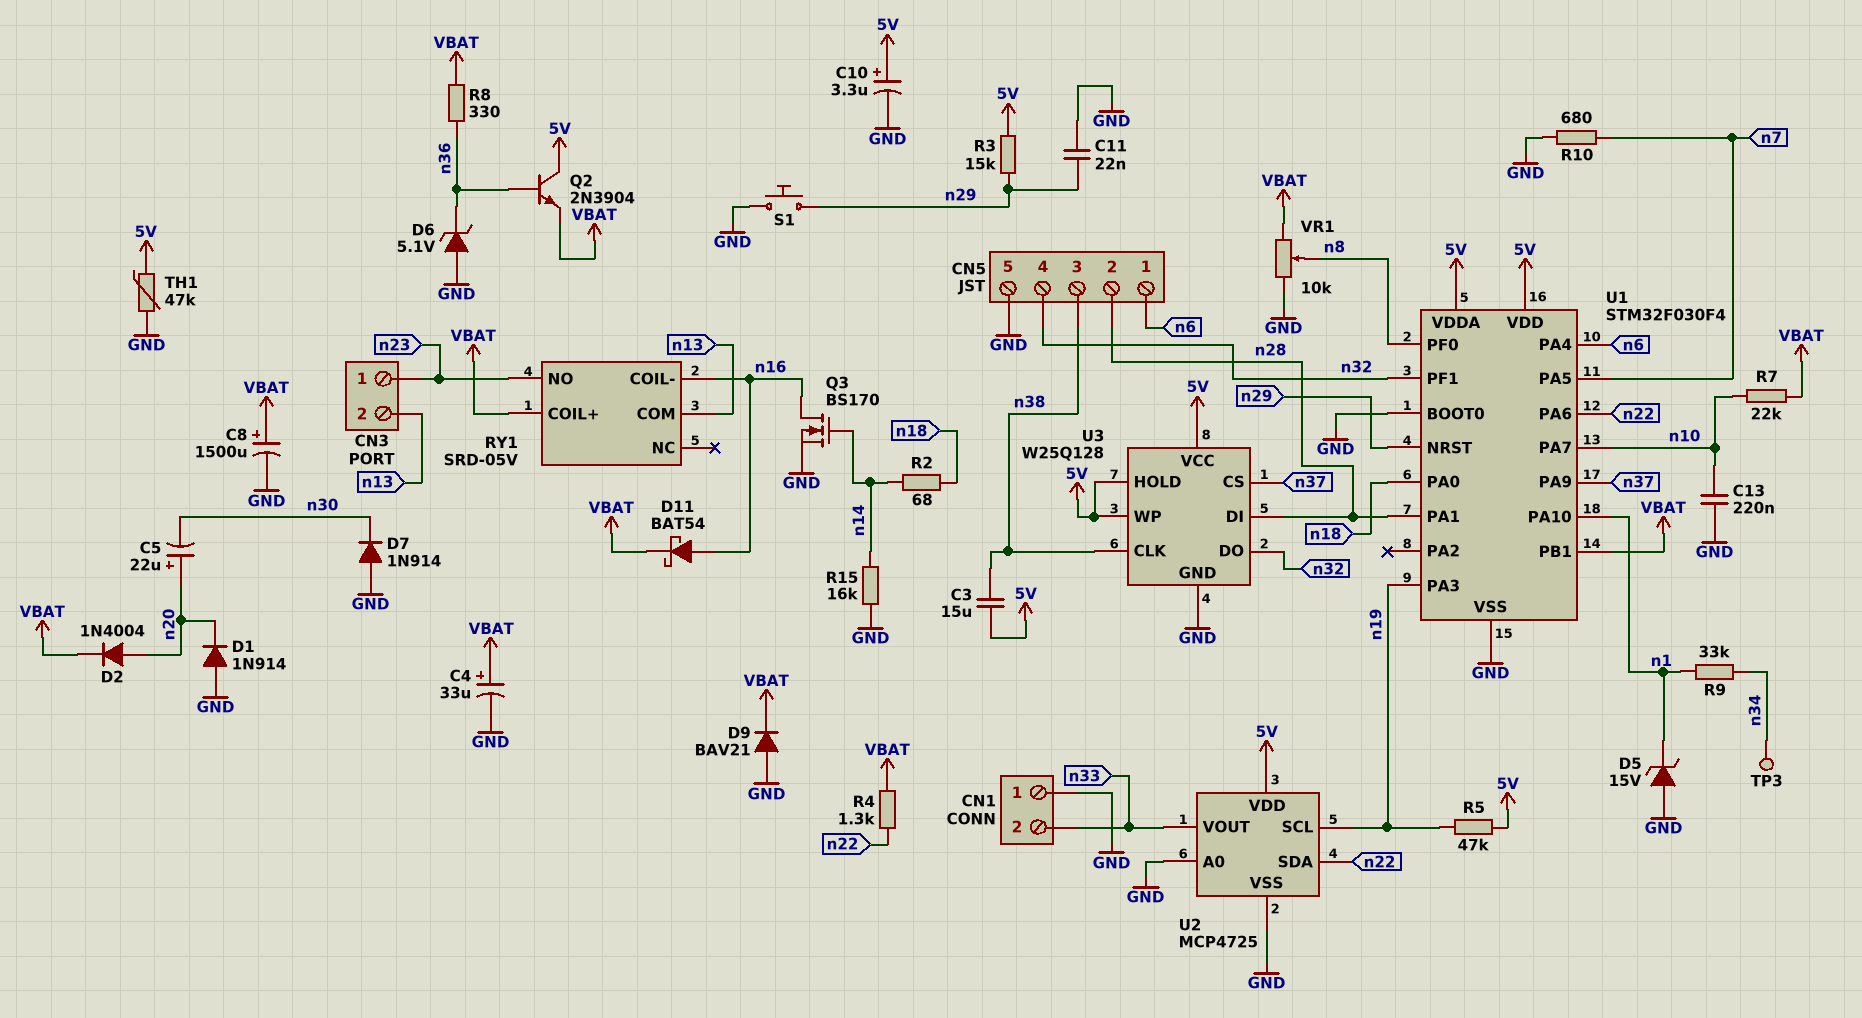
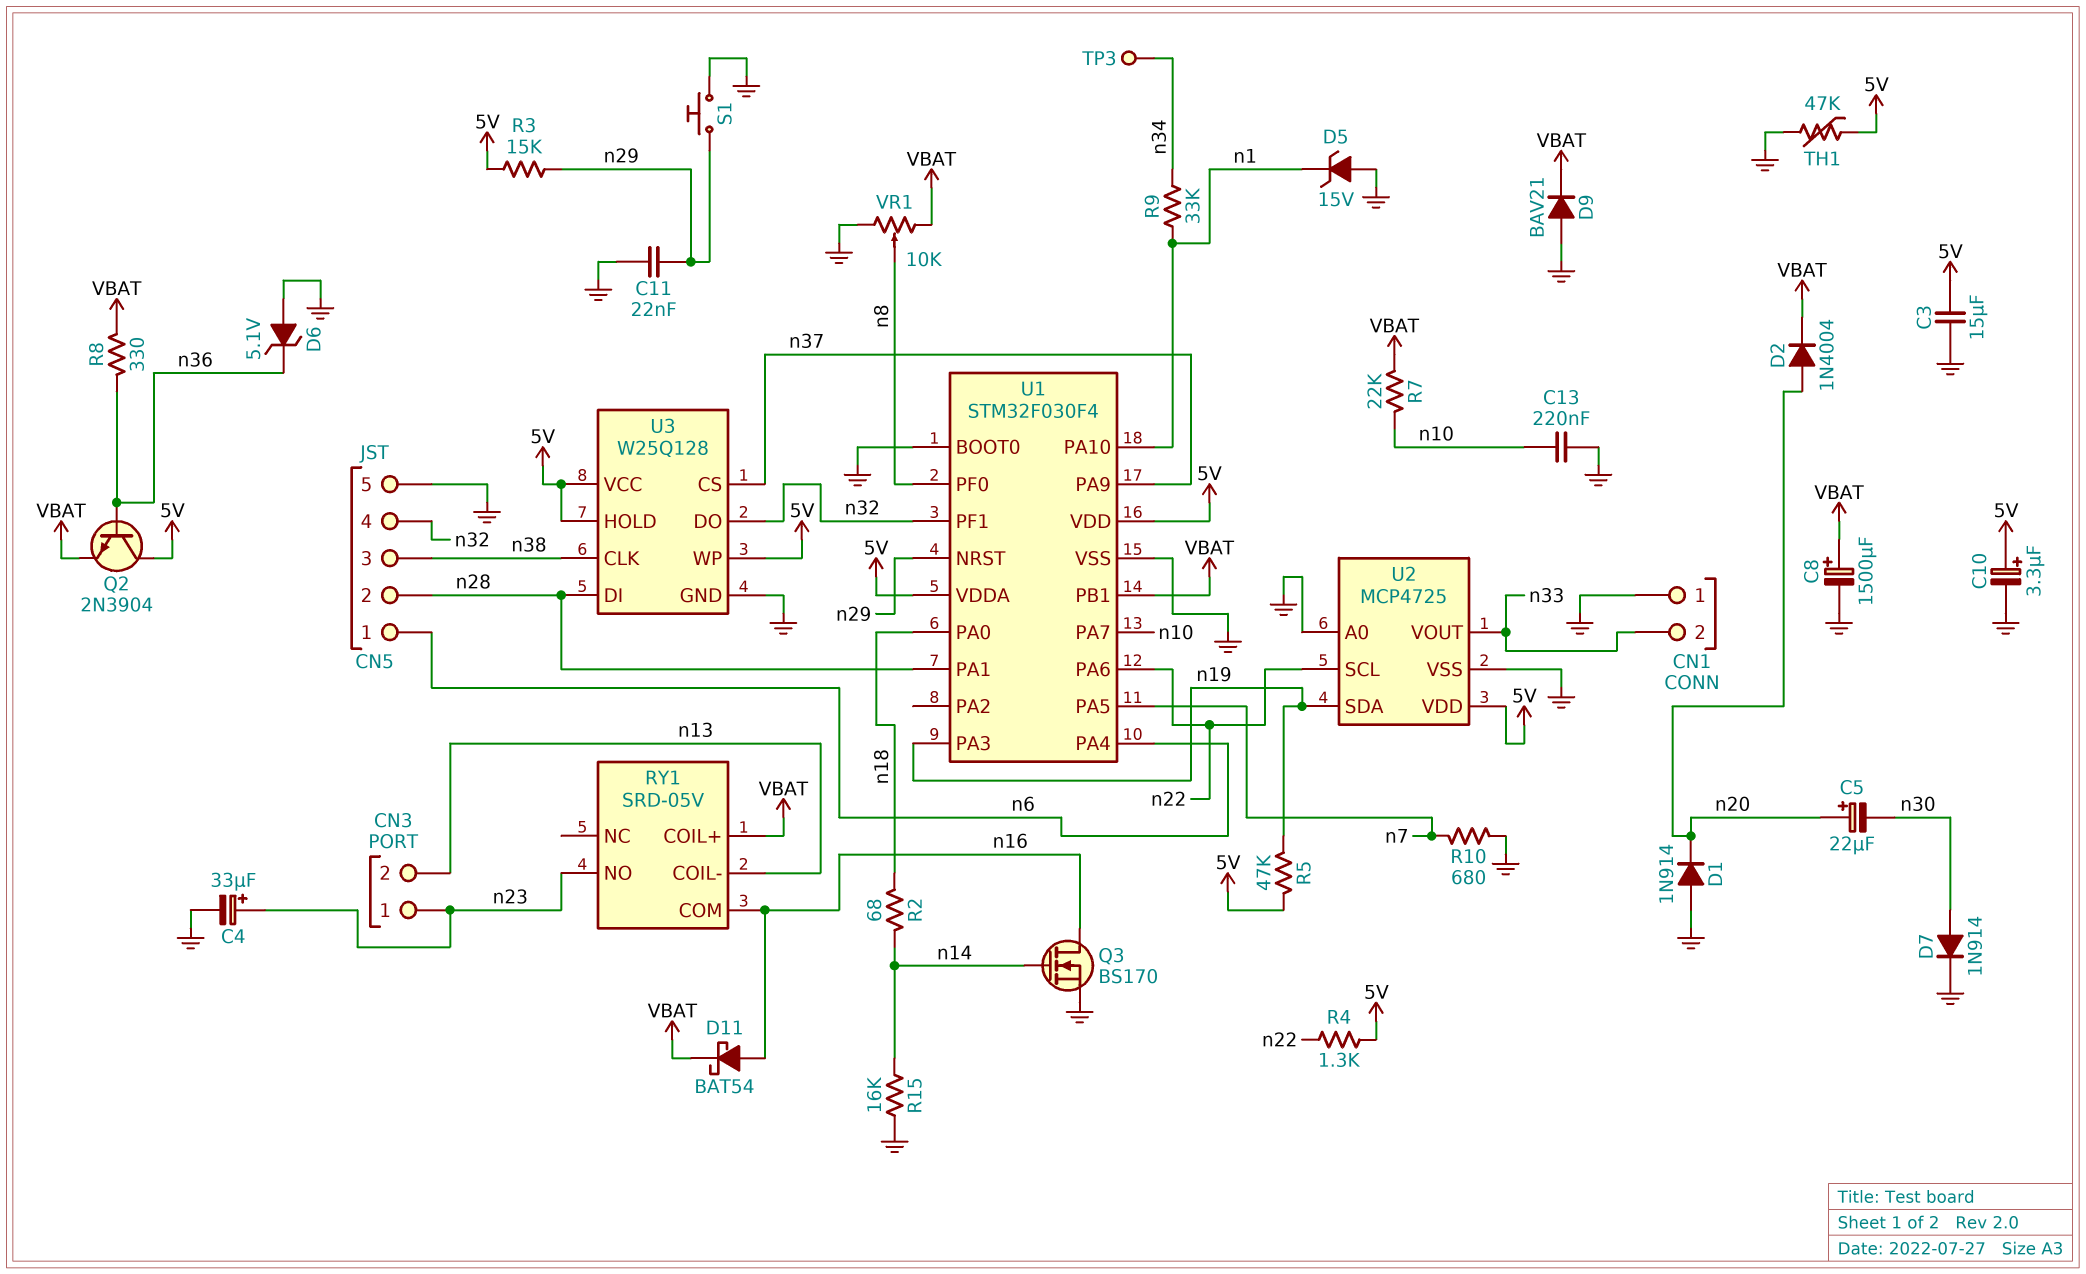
C3: 15uF (5V, n38) -> 15uF (5V, GND)
C4: 33uF (plus VBAT, minus GND) -> 33uF (plus n23, minus GND)
D7: diode 1N914 (A GND, K n30) -> diode 1N914 (A n30, K GND)
R4: 1.3k (VBAT, n22) -> 1.3k (5V, n22)
RY1 pin COIL-: n16 -> n13
RY1 pin COM: n13 -> n16
U2 pin SCL: n19 -> n22
U2 pin SDA: n22 -> n19

